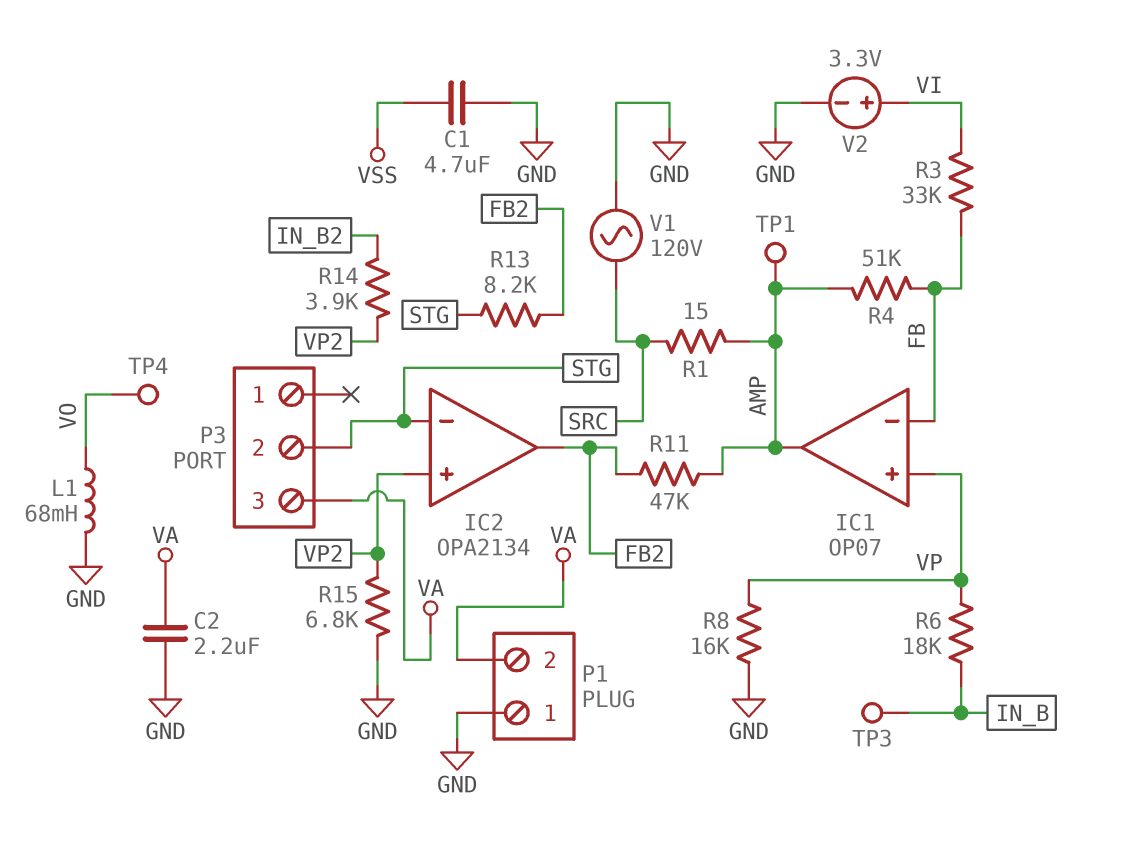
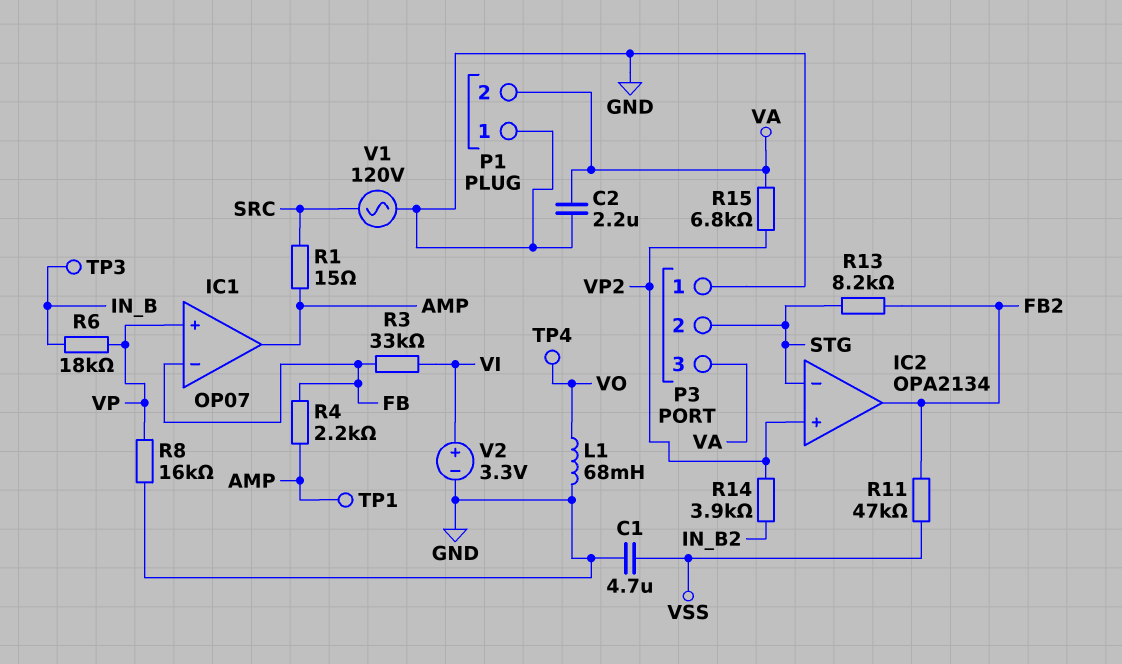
P3 pin 1: none -> GND
R4: 51k (AMP, FB) -> 2.2k (AMP, FB)
R11: 47k (AMP, FB2) -> 47k (FB2, VSS)
R15: 6.8k (GND, VP2) -> 6.8k (VA, VP2)

